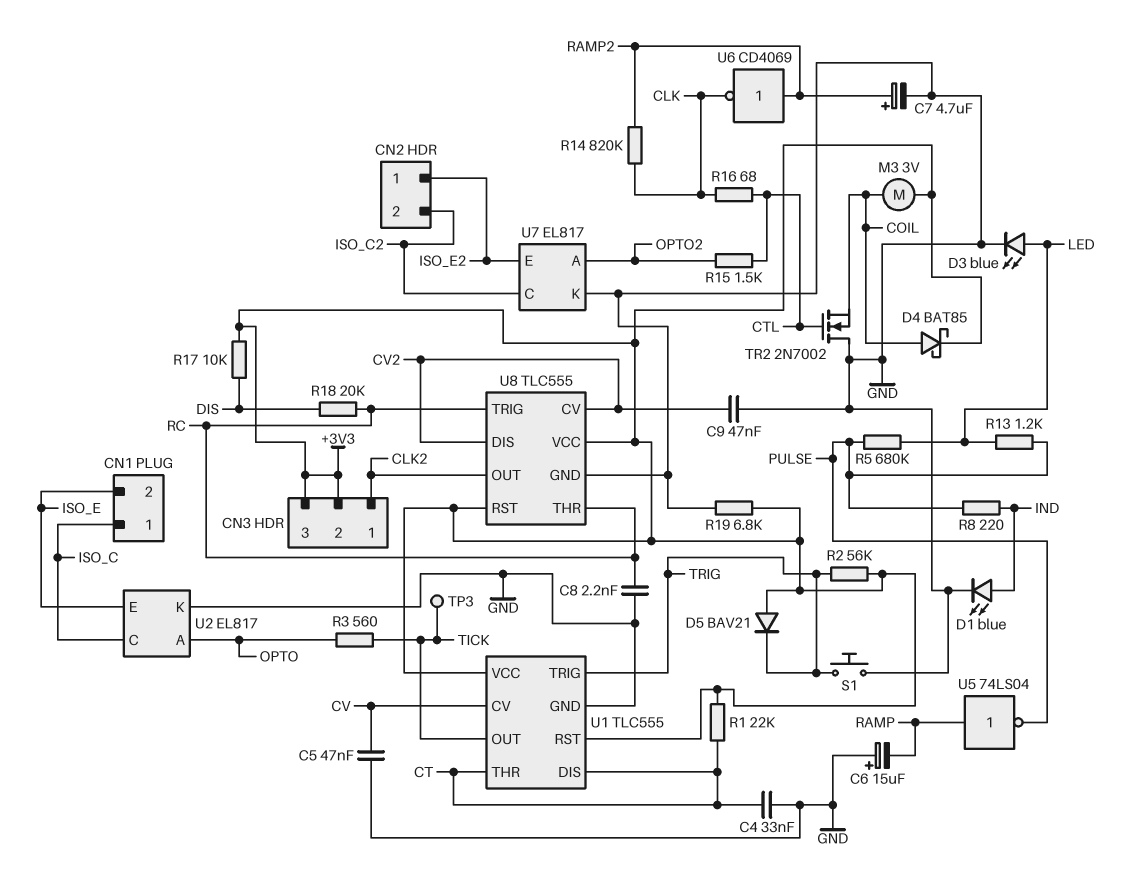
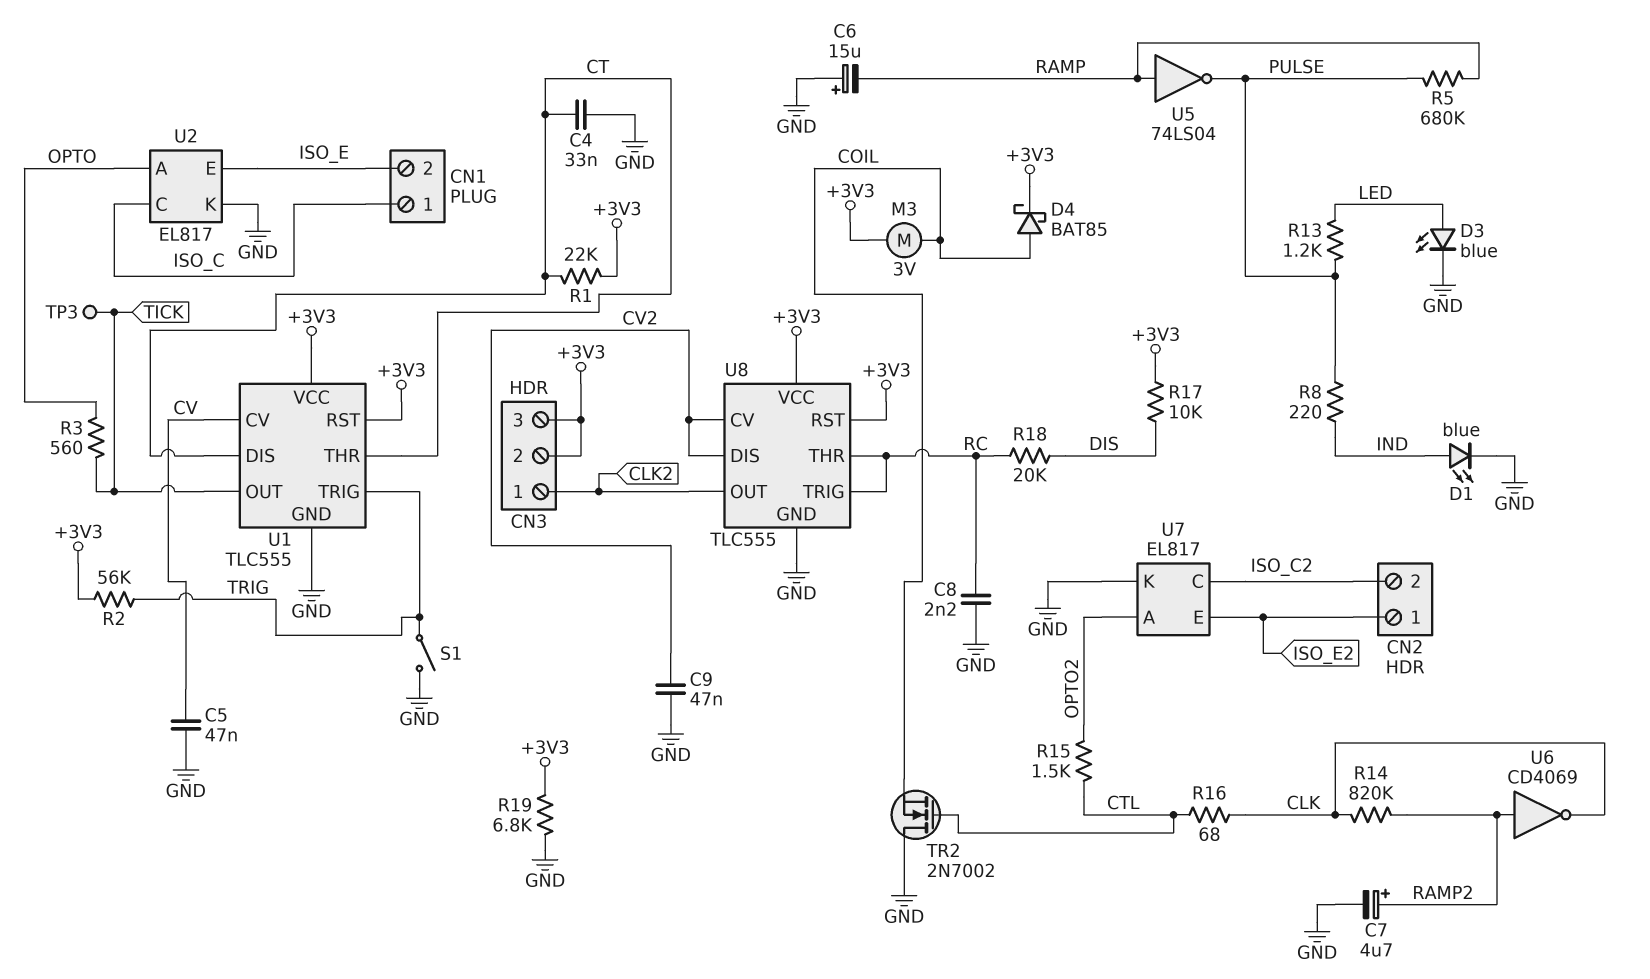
D5: diode BAV21 (A +3V3, K TRIG) -> none
R5: 680k (LED, PULSE) -> 680k (PULSE, RAMP)
S1: button (GND, TRIG) -> switch (GND, TRIG)

